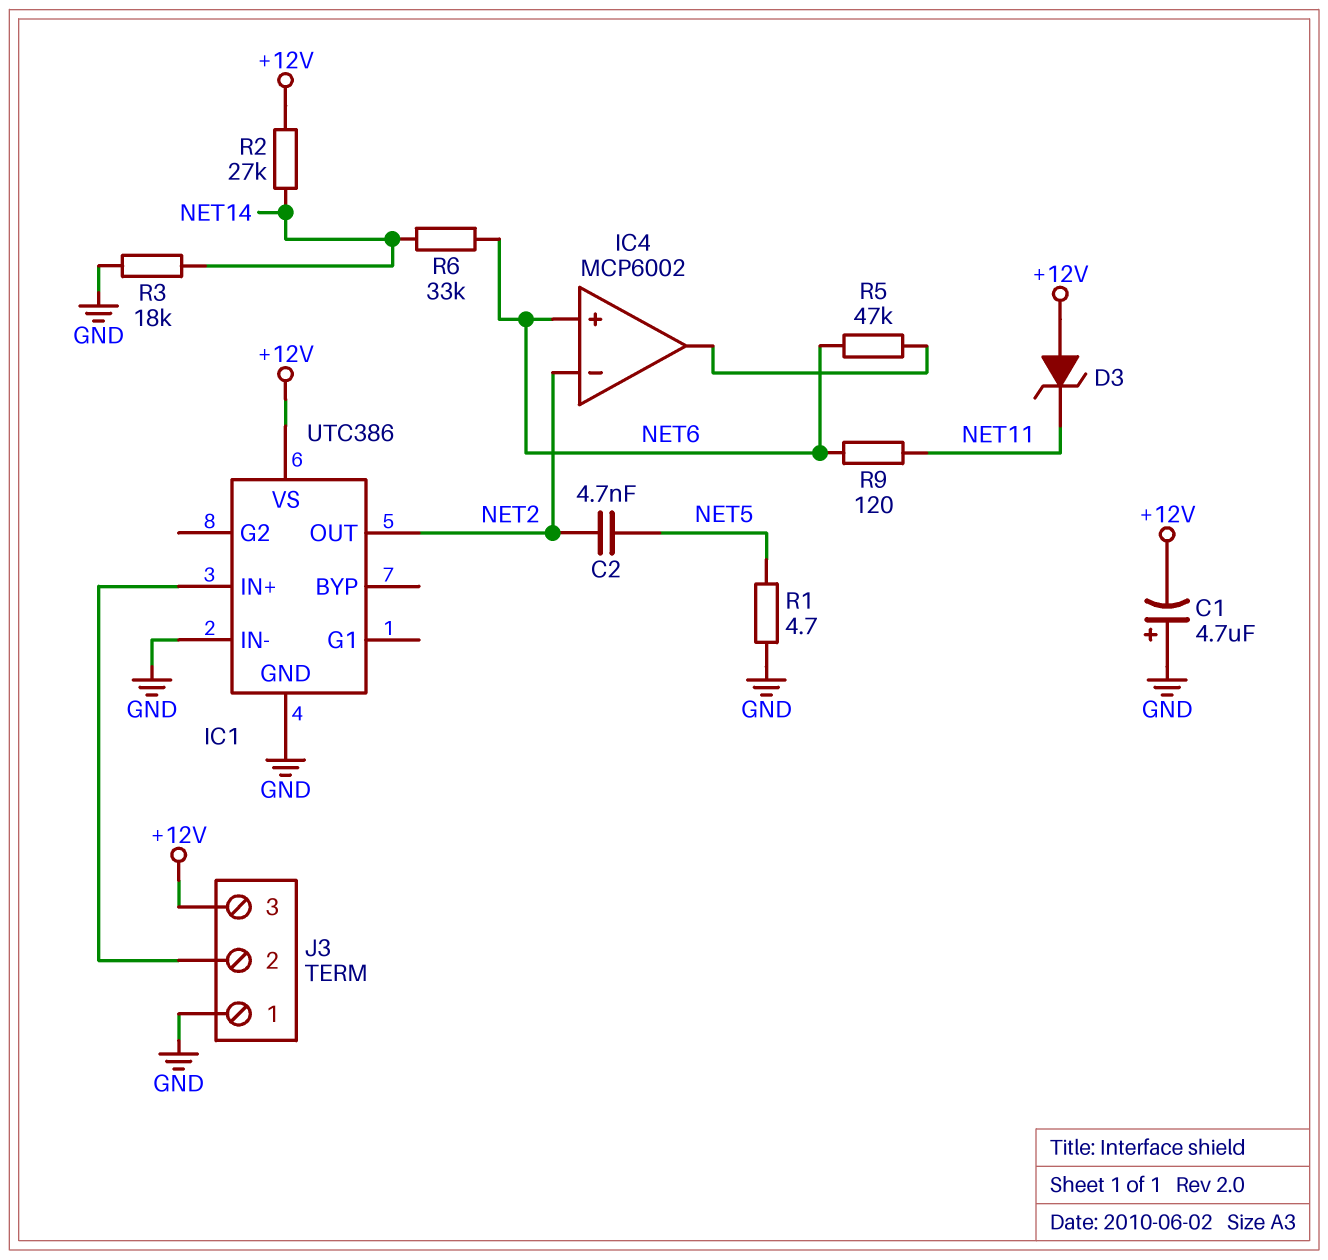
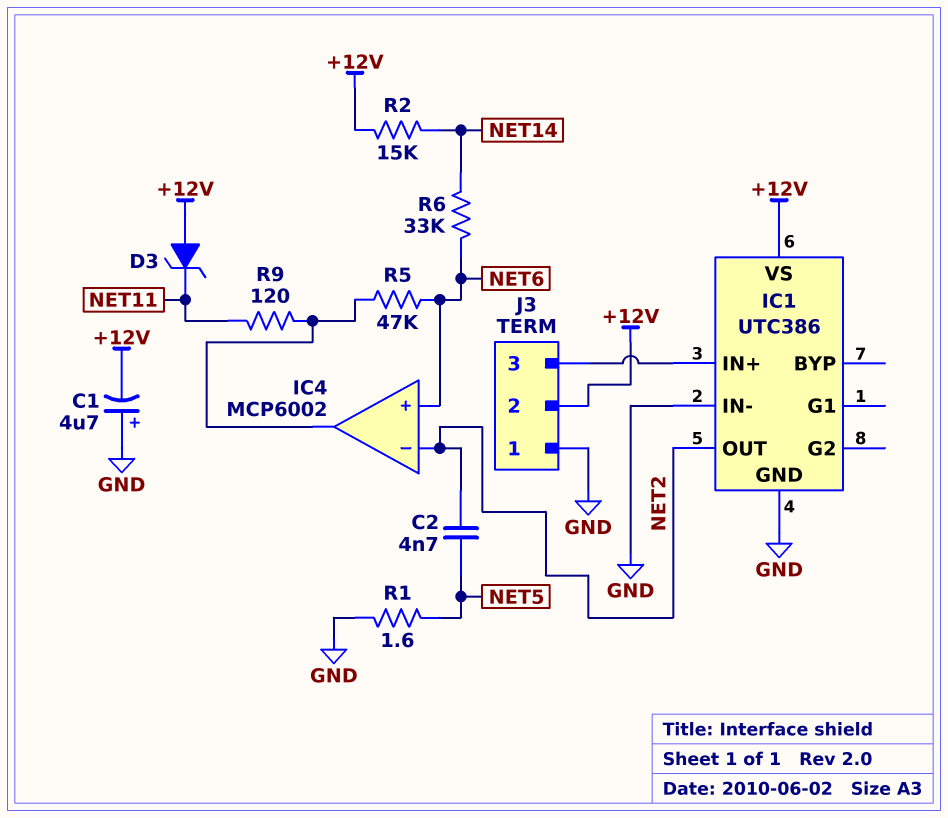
J3 pin 2: IC1/IN+ -> +12V
J3 pin 3: +12V -> IC1/IN+
R1: 4.7 (GND, NET5) -> 1.6 (GND, NET5)
R2: 27k (+12V, NET14) -> 15k (+12V, NET14)
R3: 18k (GND, NET14) -> none
R9: 120 (NET6, NET11) -> 120 (IC4/out, NET11)

